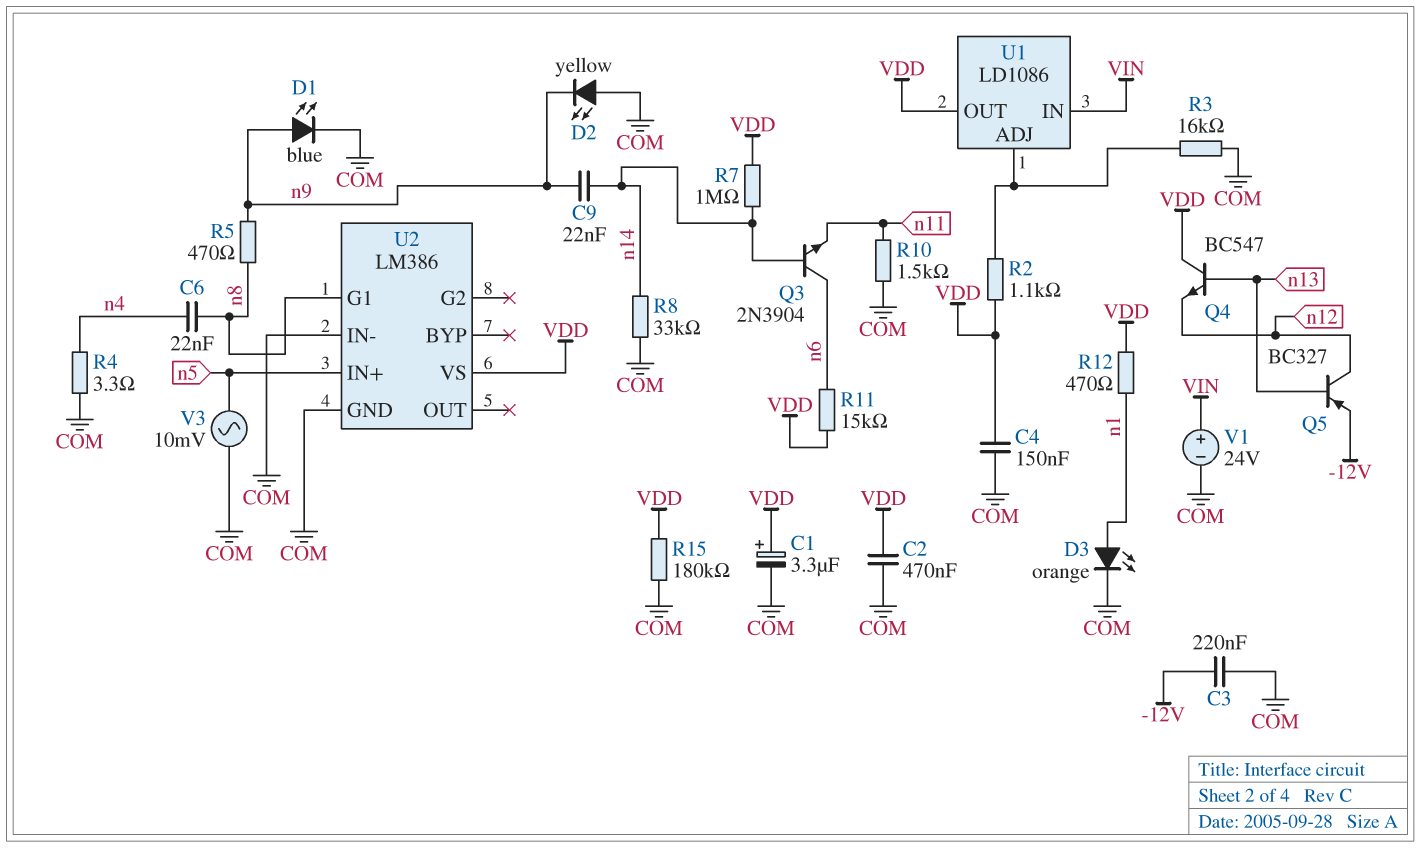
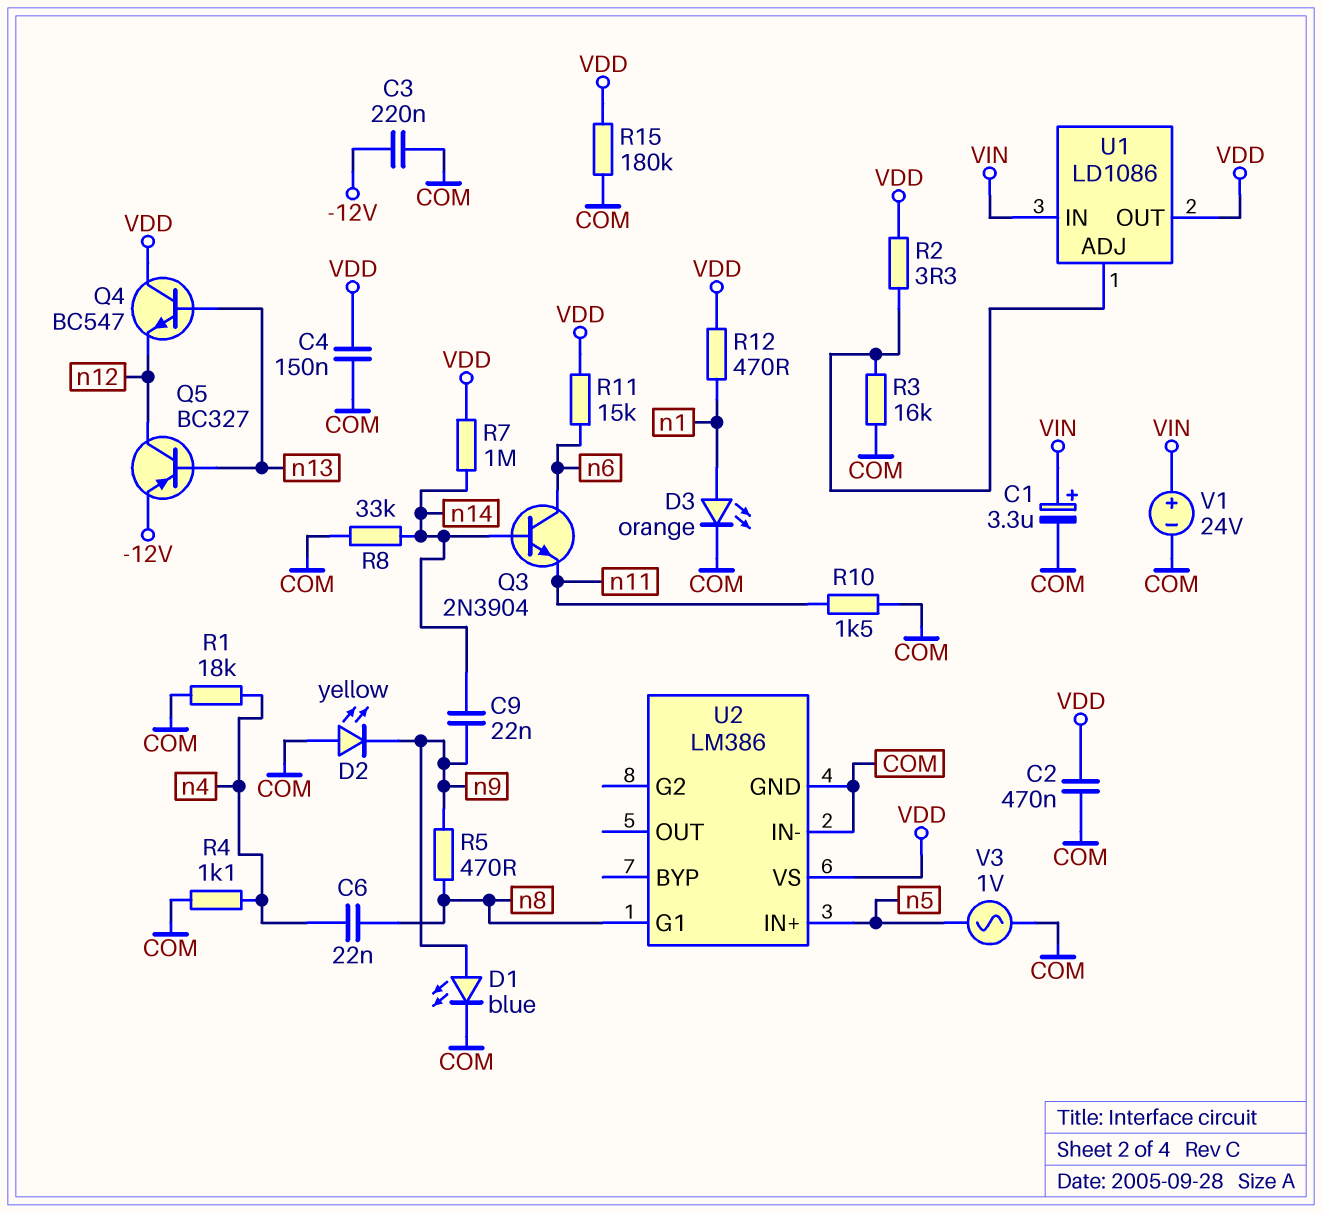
C1: 3.3uF (plus VDD, minus COM) -> 3.3uF (plus VIN, minus COM)
R1: none -> 18k (COM, n4)
R2: 1.1k (U1/ADJ, VDD) -> 3.3 (U1/ADJ, VDD)
R4: 3.3 (COM, n4) -> 1.1k (COM, n4)
V3: AC 10mV (COM, n5) -> AC 1V (COM, n5)

